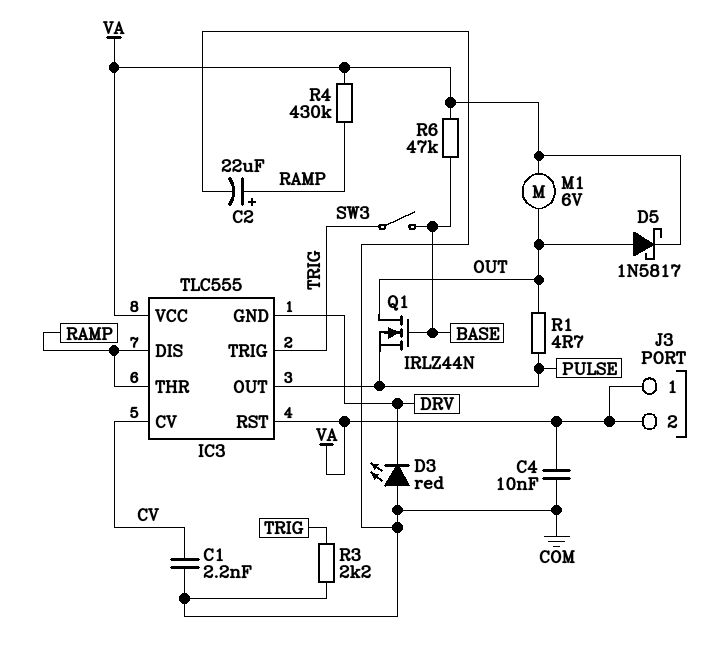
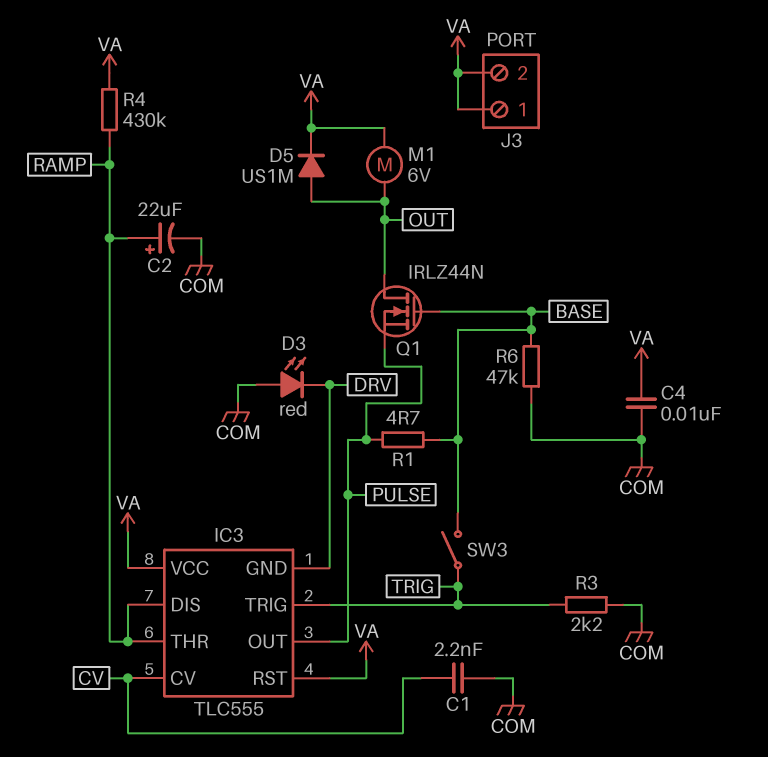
D5: schottky 1N5817 (A OUT, K VA) -> diode US1M (A OUT, K VA)
R1: 4.7 (OUT, PULSE) -> 4.7 (BASE, PULSE)
R6: 47k (BASE, VA) -> 47k (BASE, COM)

